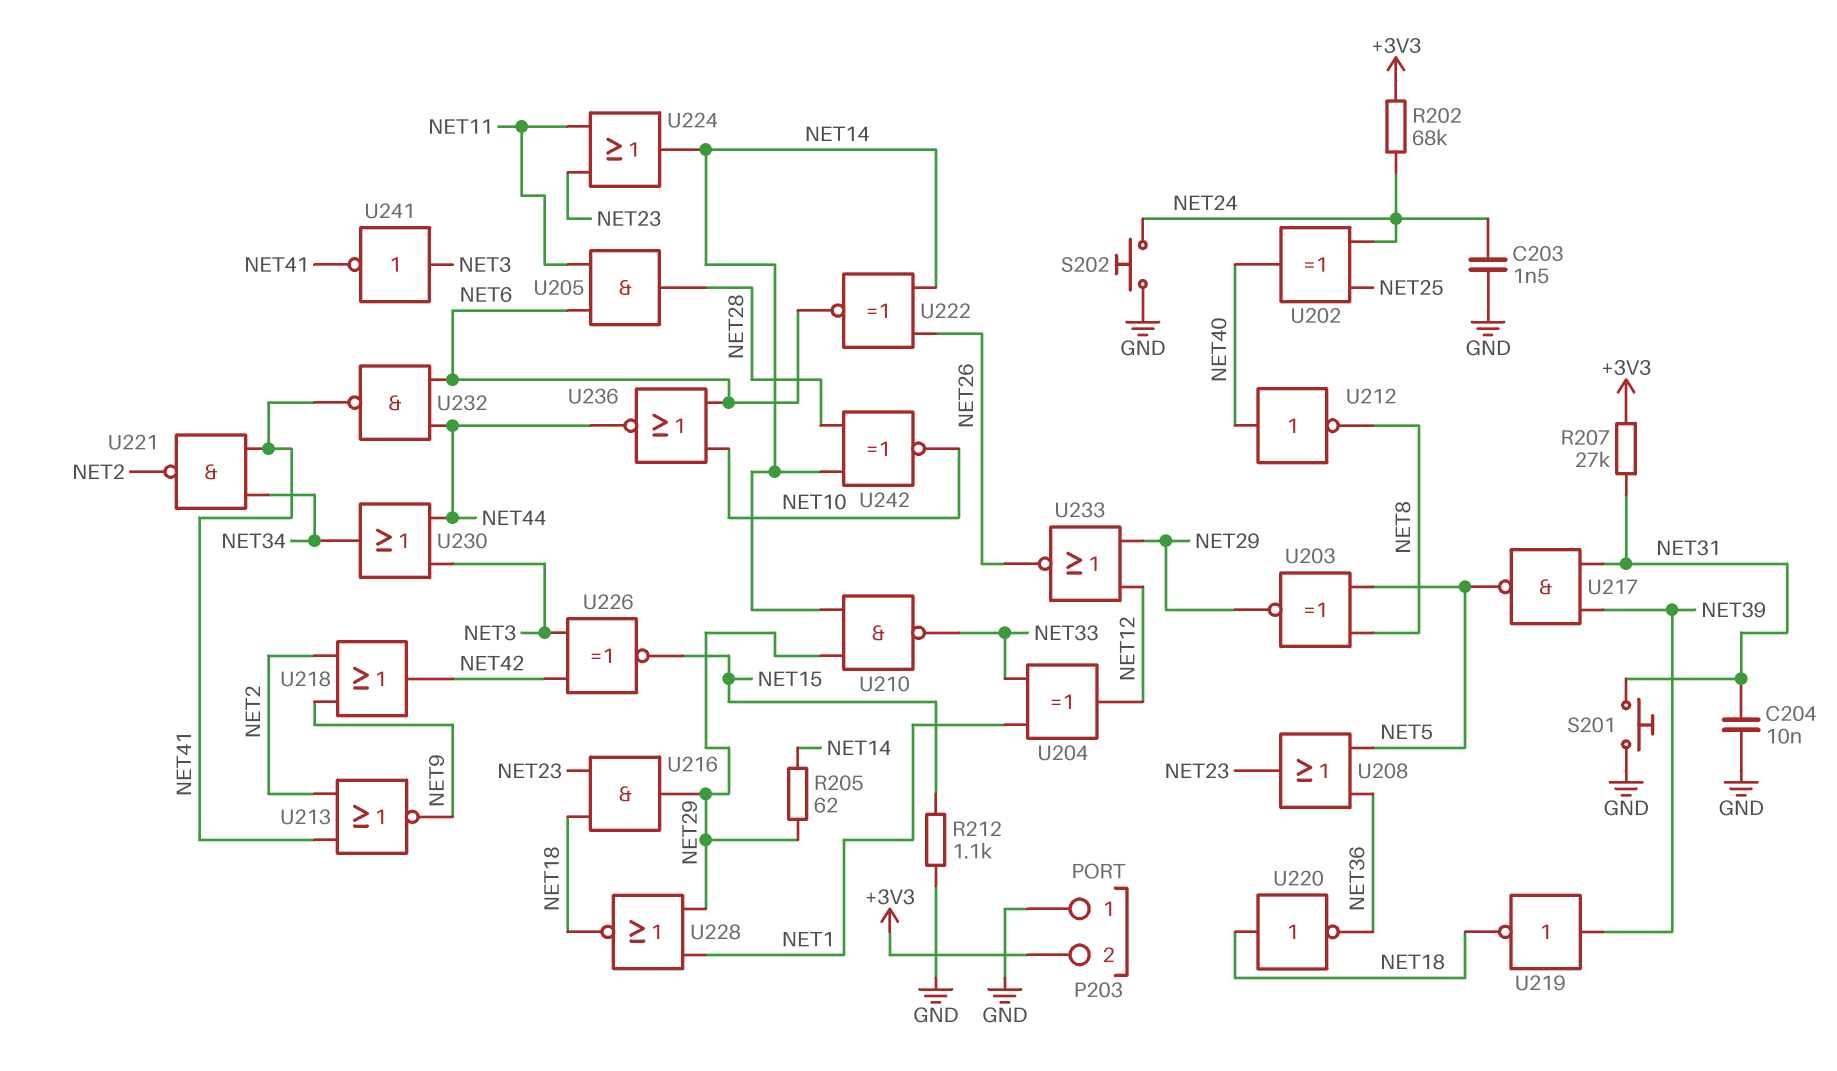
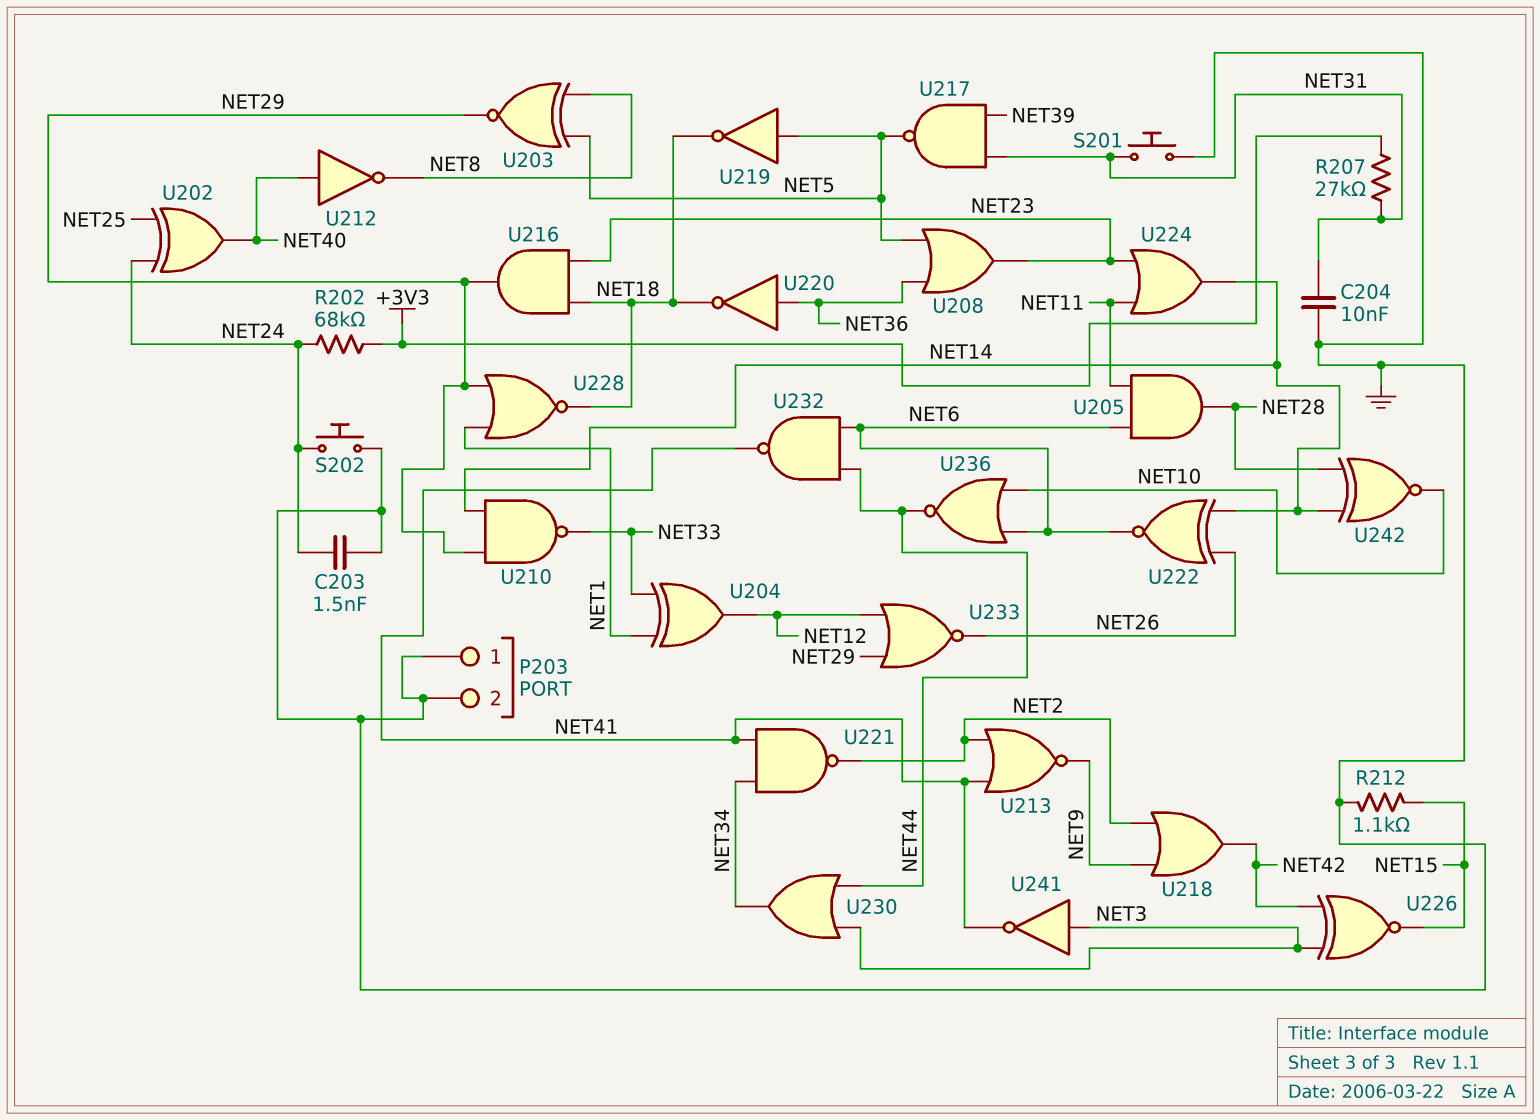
P203 pin 2: +3V3 -> GND
R205: 62 (NET14, NET29) -> none
U219: NOT (in NET39, out NET18) -> NOT (in NET5, out NET18)
U220: NOT (in NET18, out NET36) -> NOT (in NET36, out NET18)

